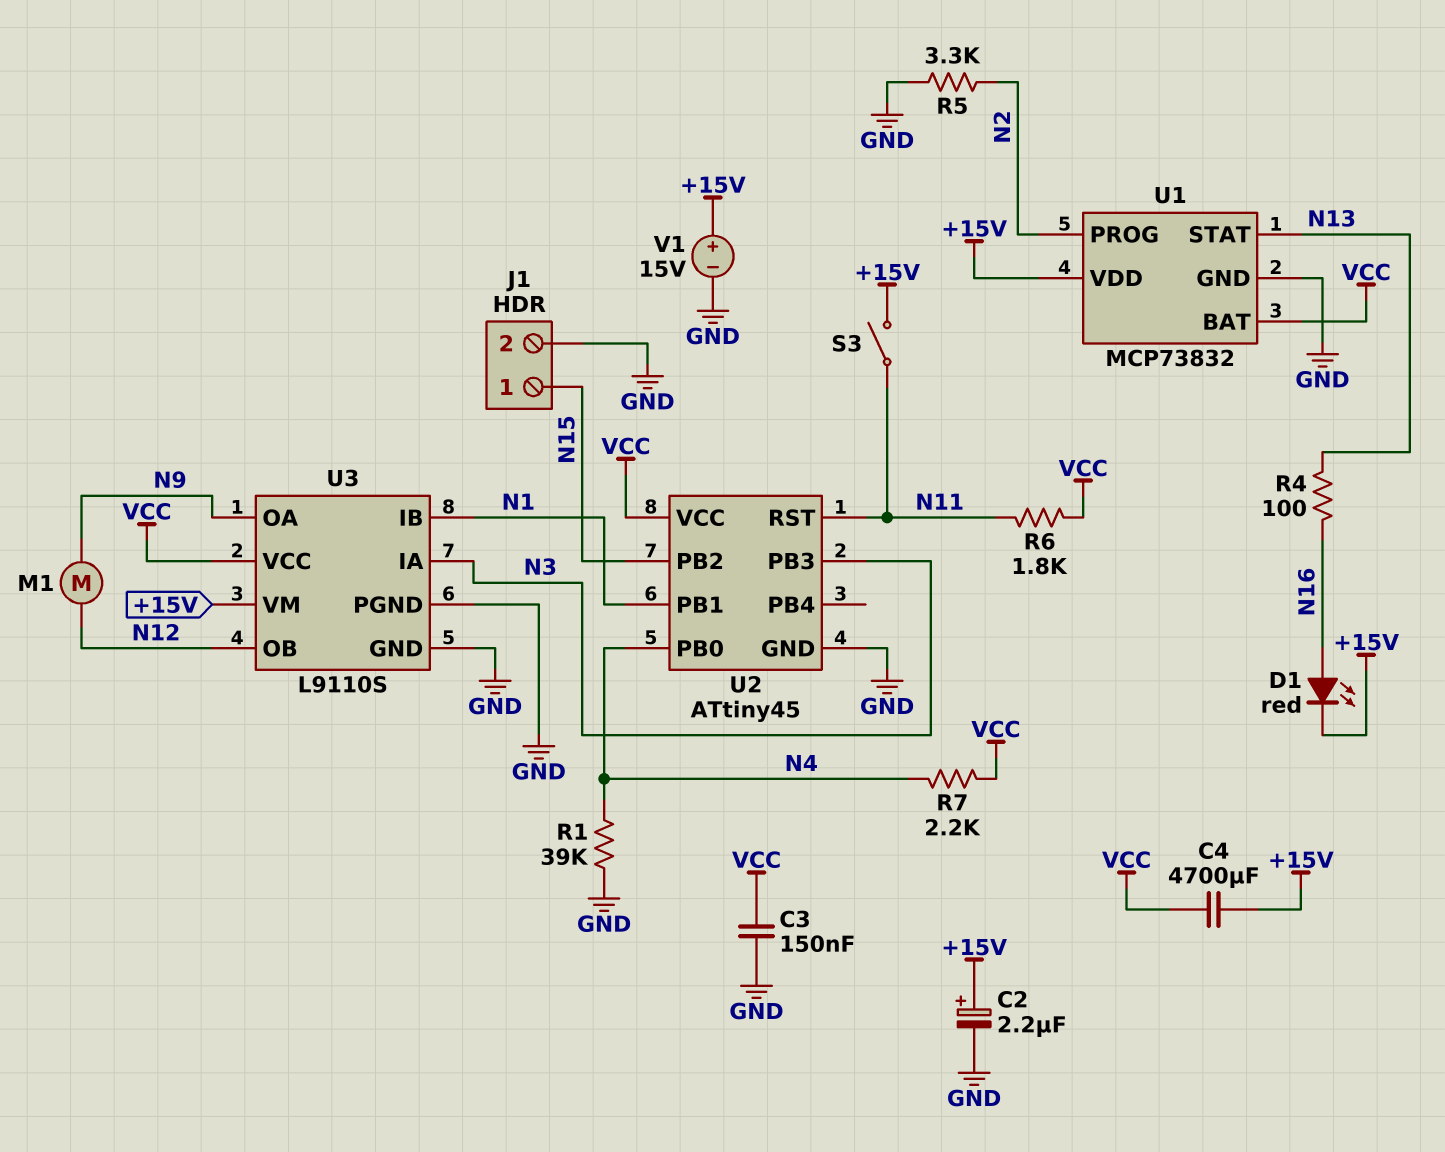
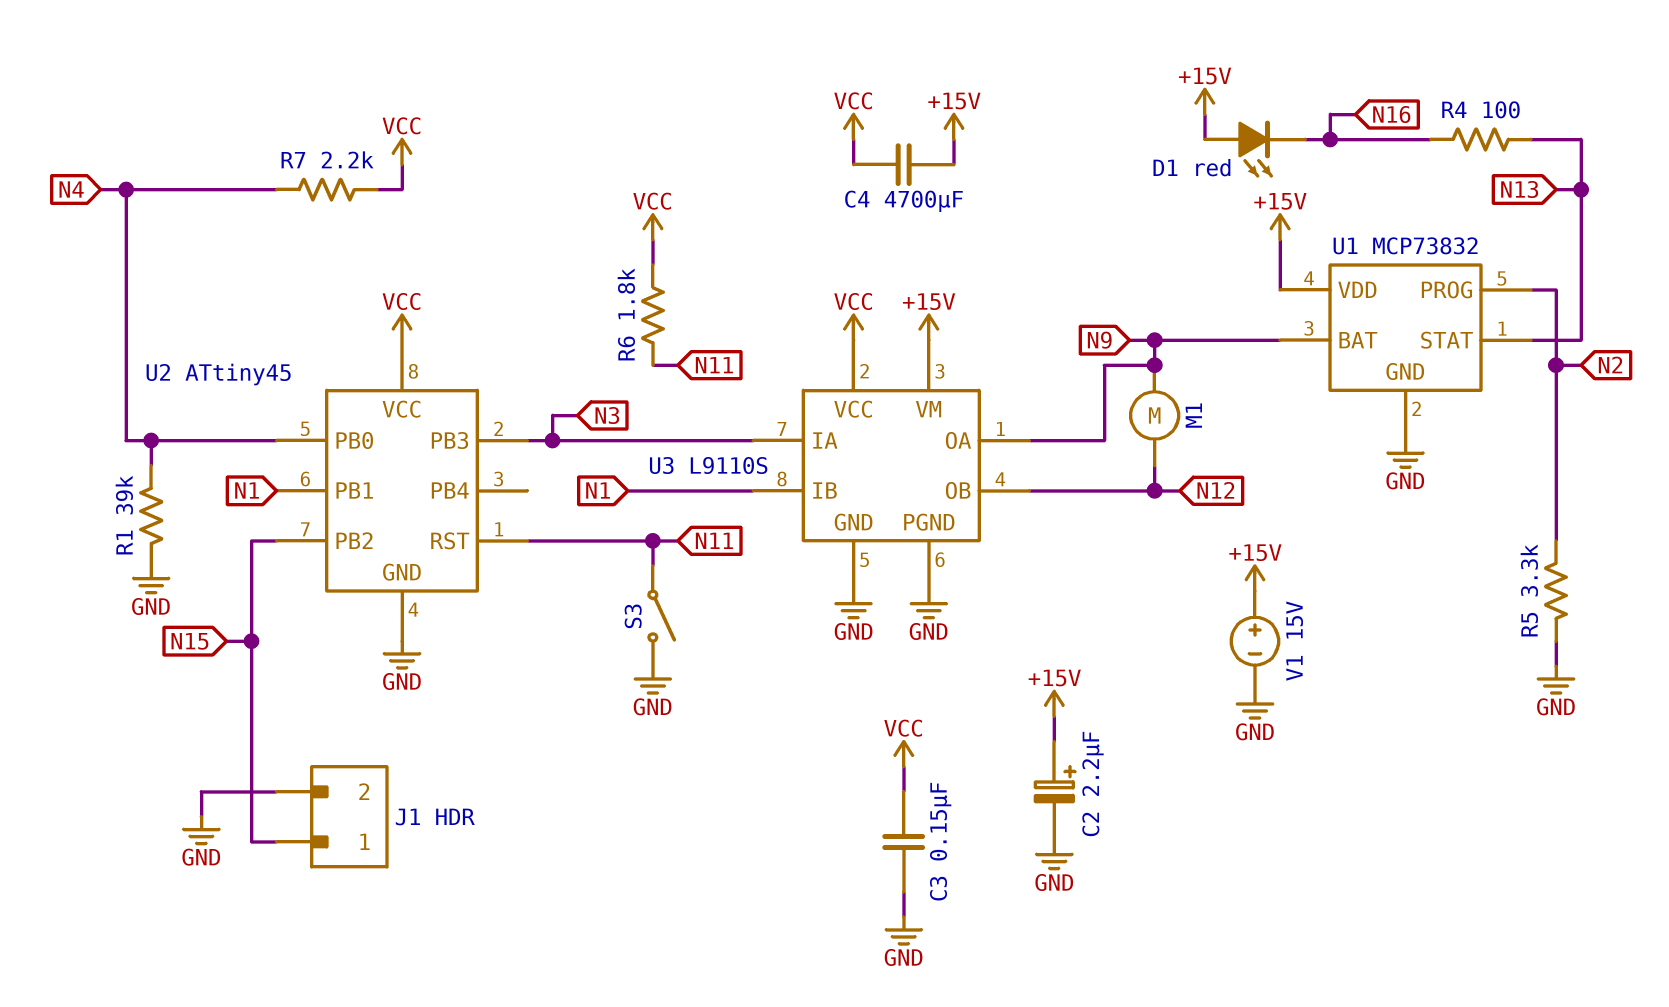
D1: LED red (A N16, K +15V) -> LED red (A +15V, K N16)
S3: switch (+15V, N11) -> switch (GND, N11)
U1 pin BAT: VCC -> N9

